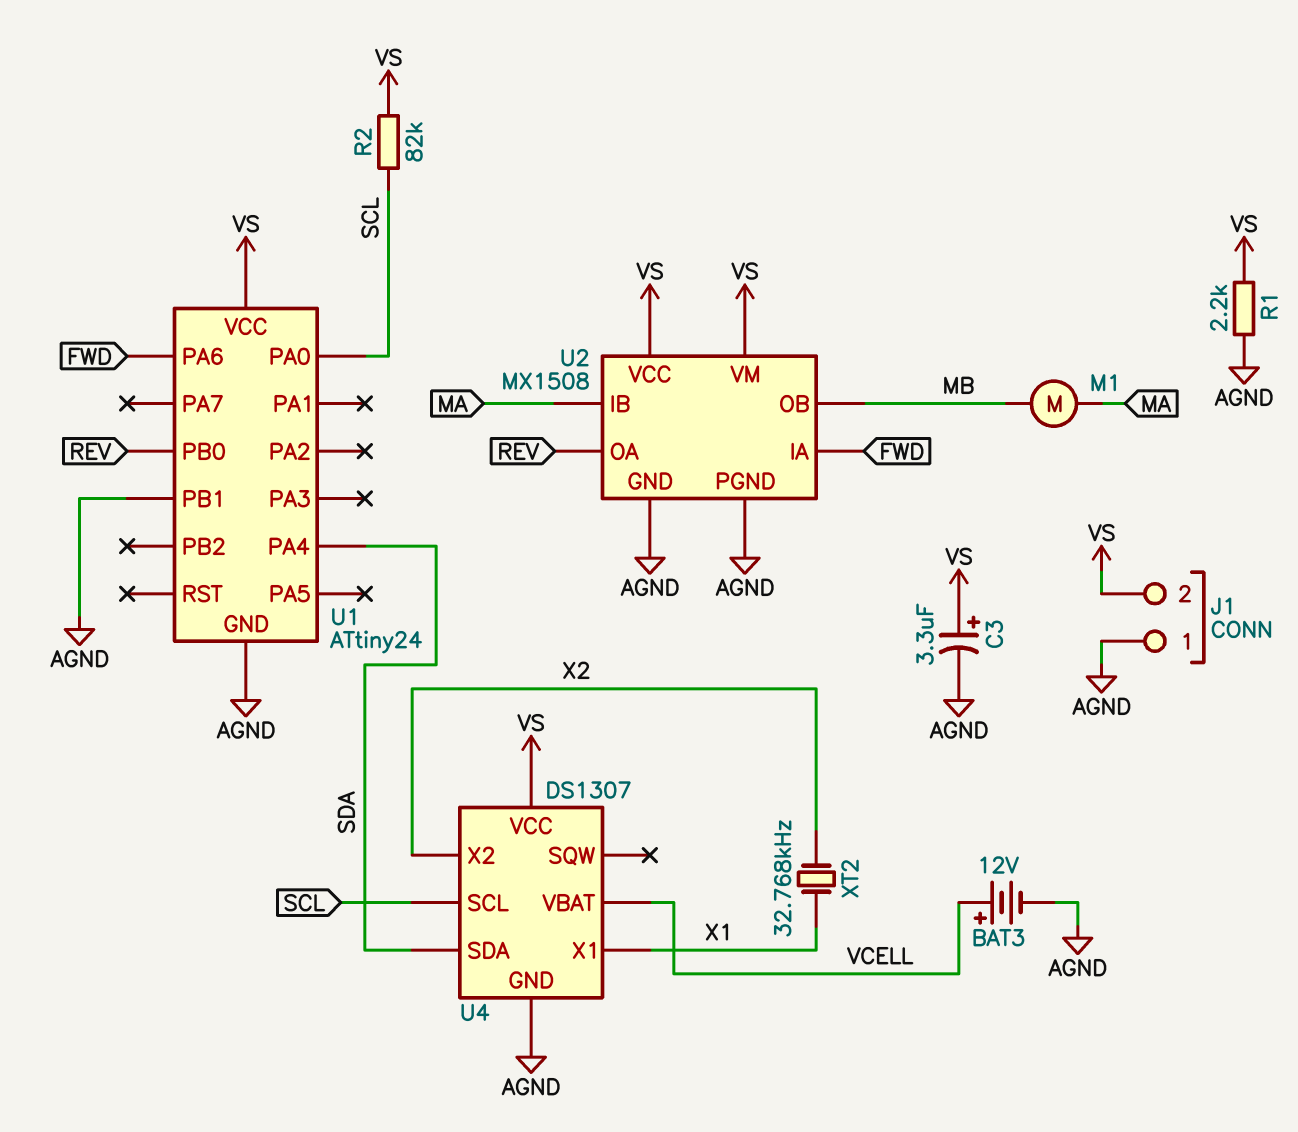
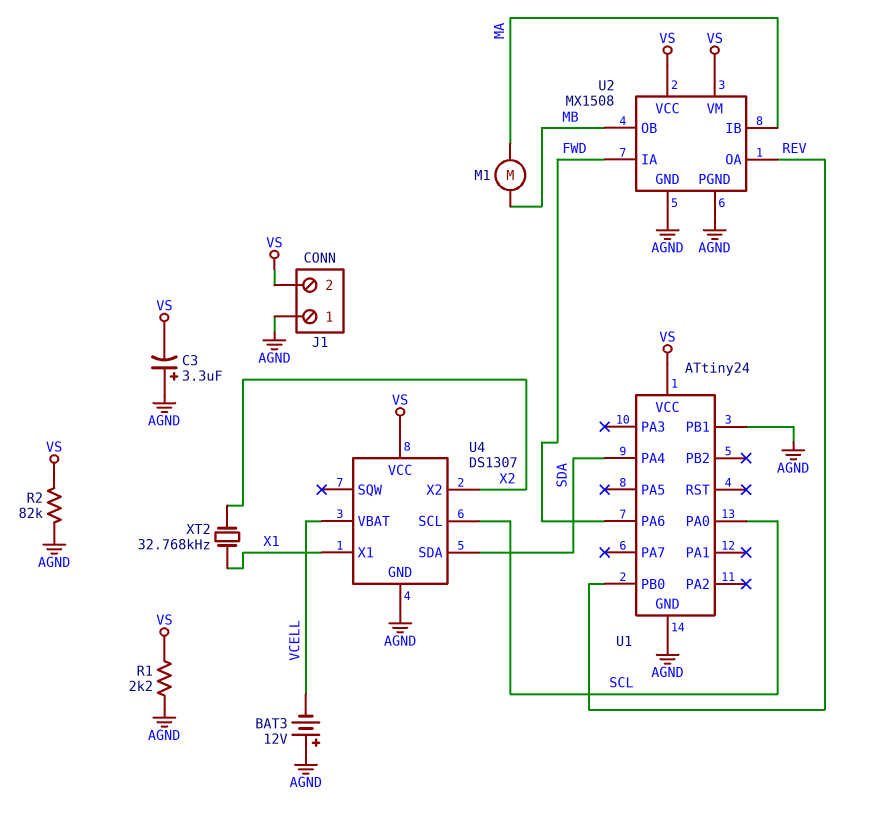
BAT3: 12V (plus VCELL, minus AGND) -> 12V (plus AGND, minus VCELL)
C3: 3.3uF (plus VS, minus AGND) -> 3.3uF (plus AGND, minus VS)
R2: 82k (SCL, VS) -> 82k (AGND, VS)

